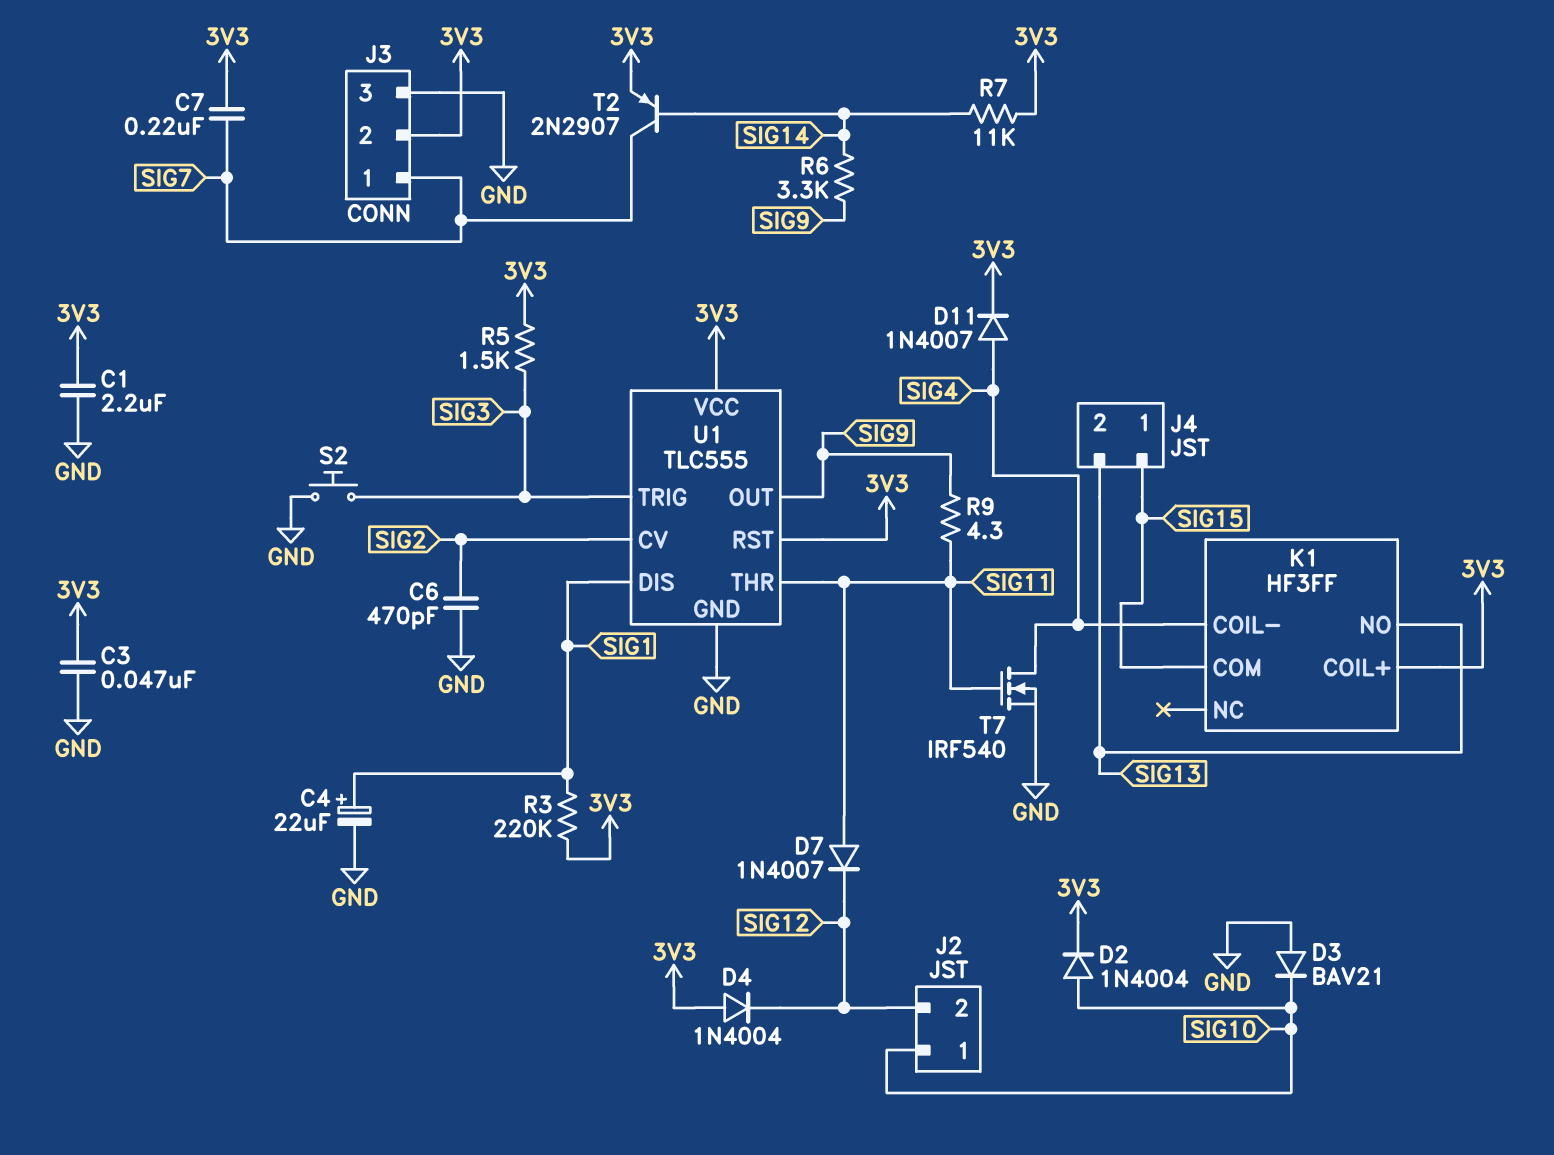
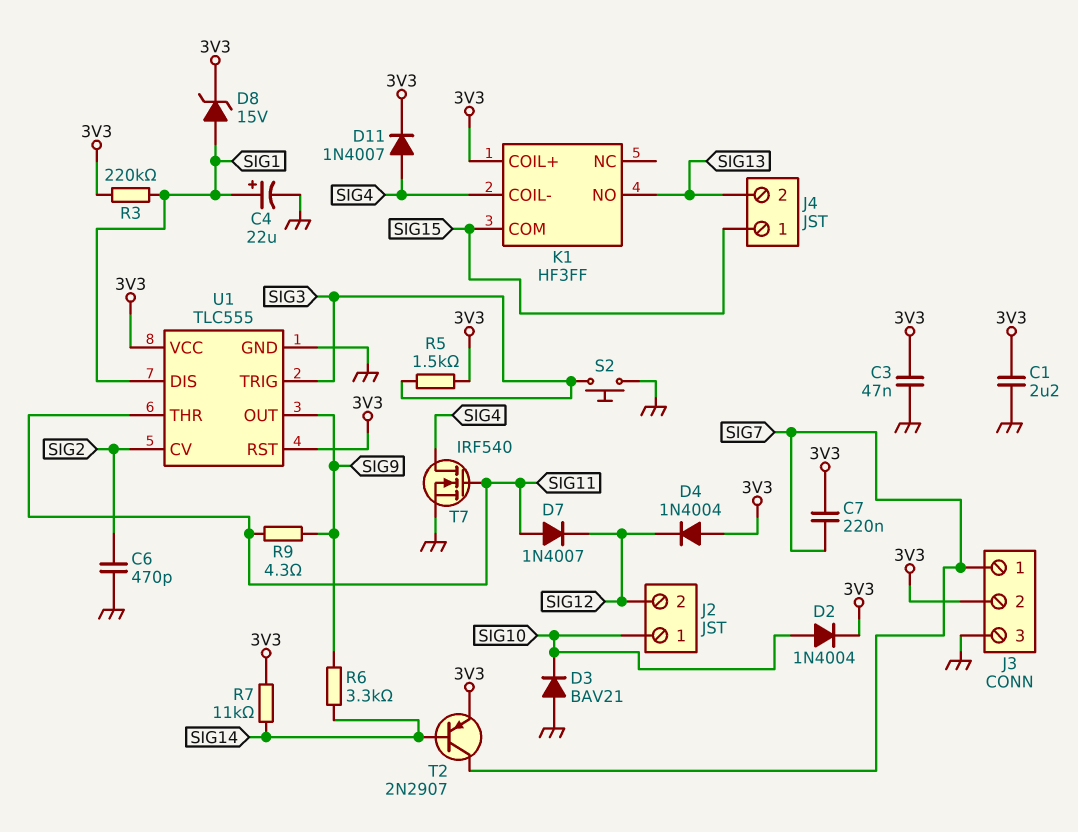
D8: none -> zener 15V (A SIG1, K 3V3)

